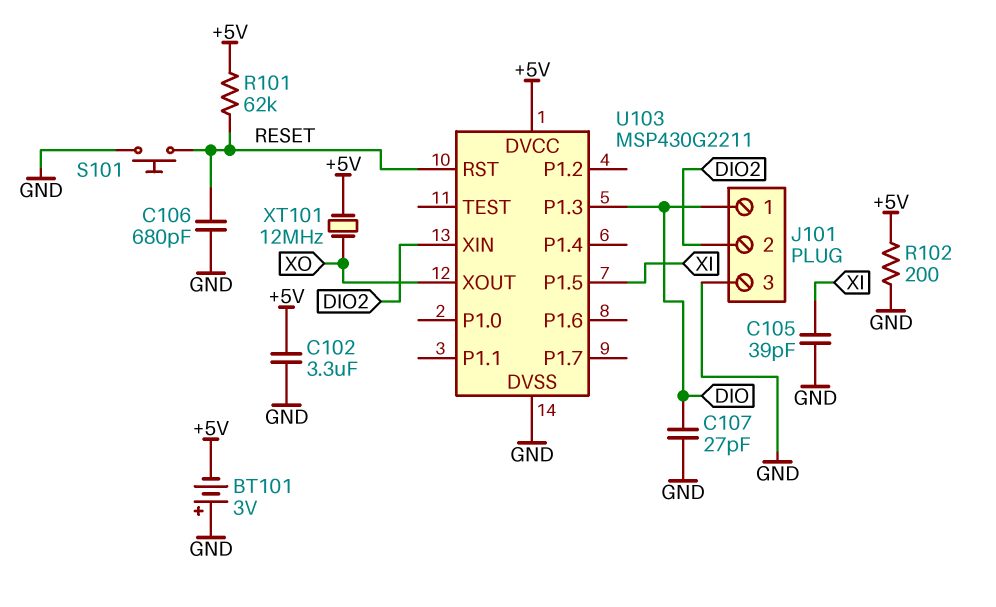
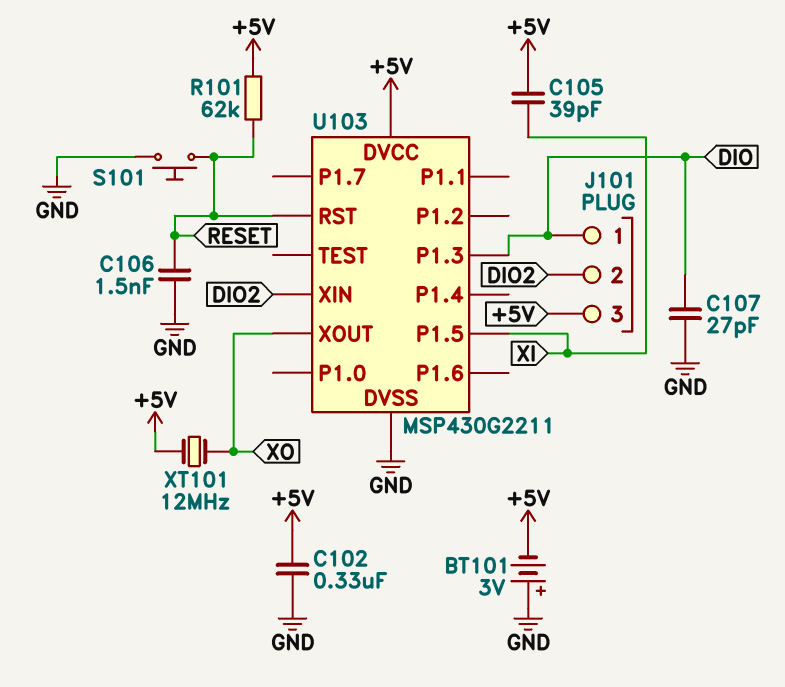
C102: 3.3uF (+5V, GND) -> 330nF (+5V, GND)
C105: 39pF (GND, XI) -> 39pF (+5V, XI)
C106: 680pF (GND, RESET) -> 1.5nF (GND, RESET)
J101 pin 3: GND -> +5V
R102: 200 (+5V, GND) -> none

